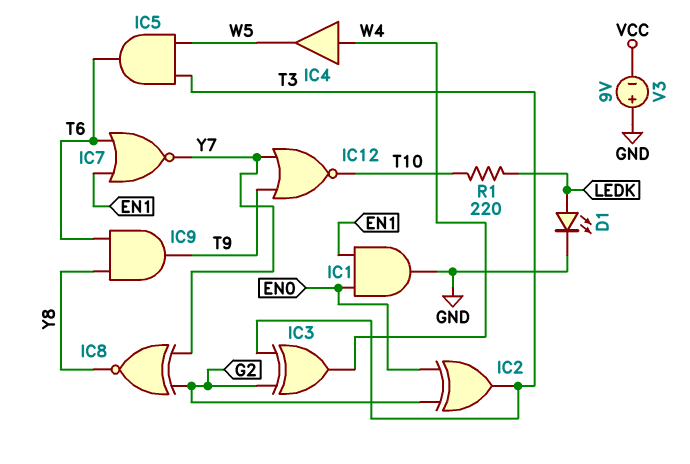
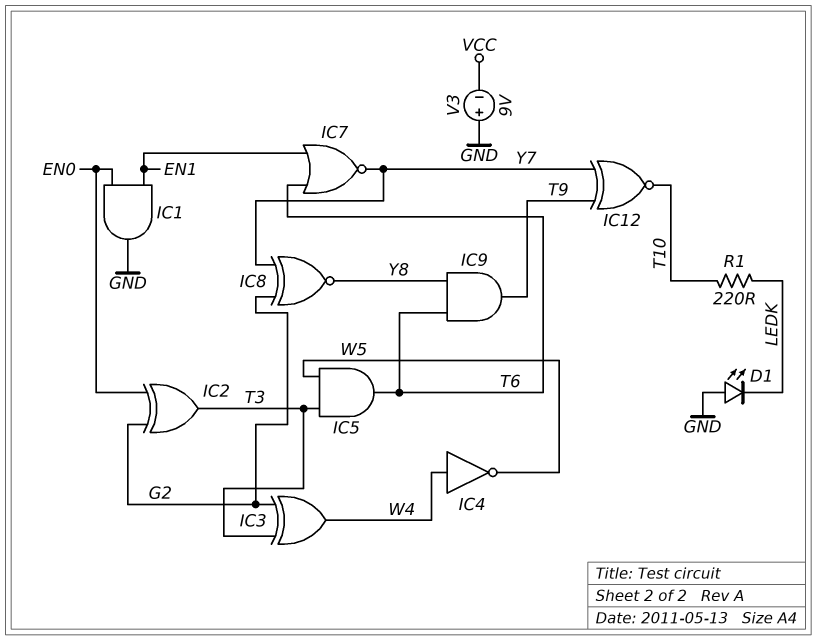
D1: LED (A LEDK, K GND) -> LED (A GND, K LEDK)
IC4: buffer (in W4, out W5) -> NOT (in W4, out W5)
IC12: NOR (in T9, in Y7, out T10) -> XNOR (in T9, in Y7, out T10)

